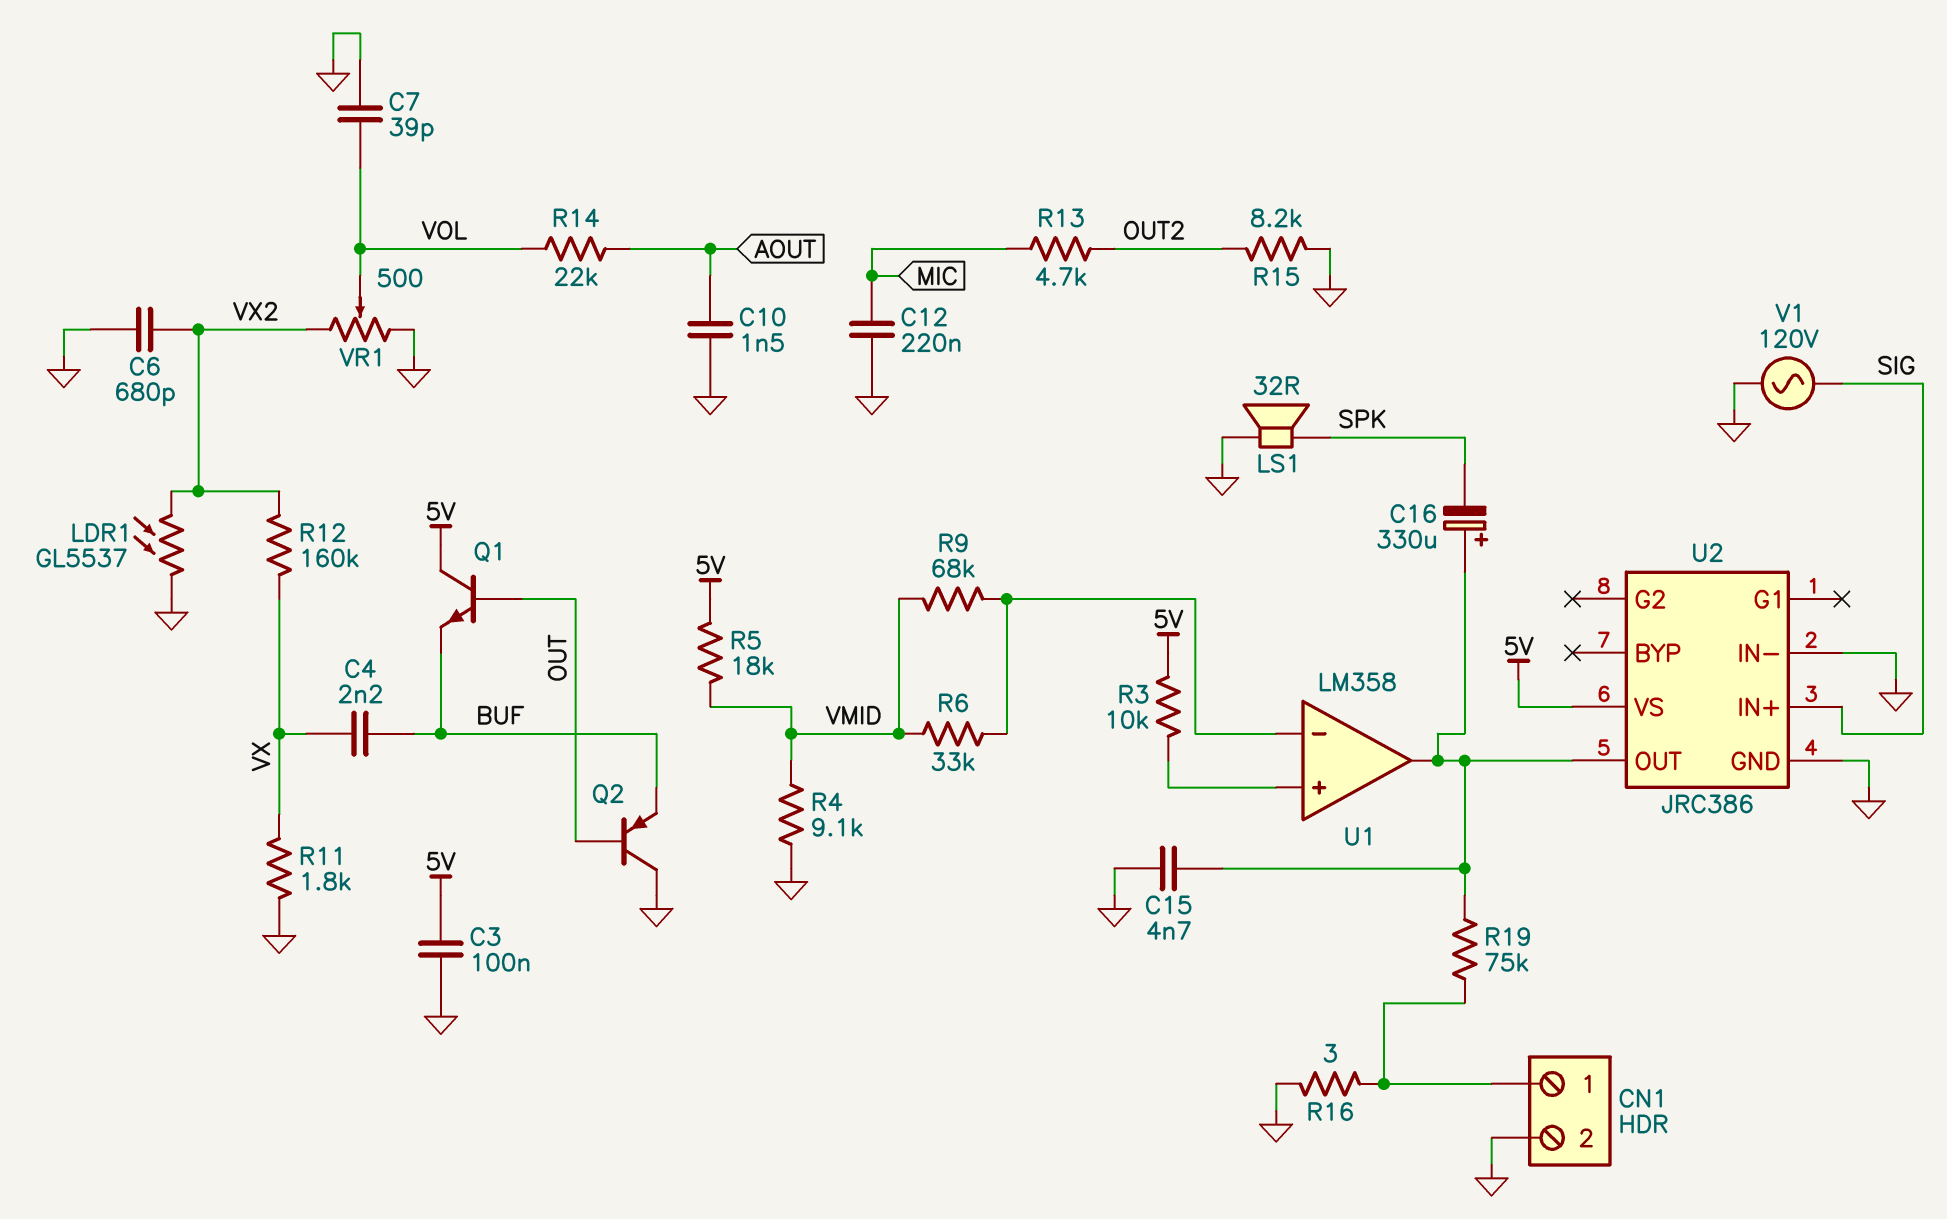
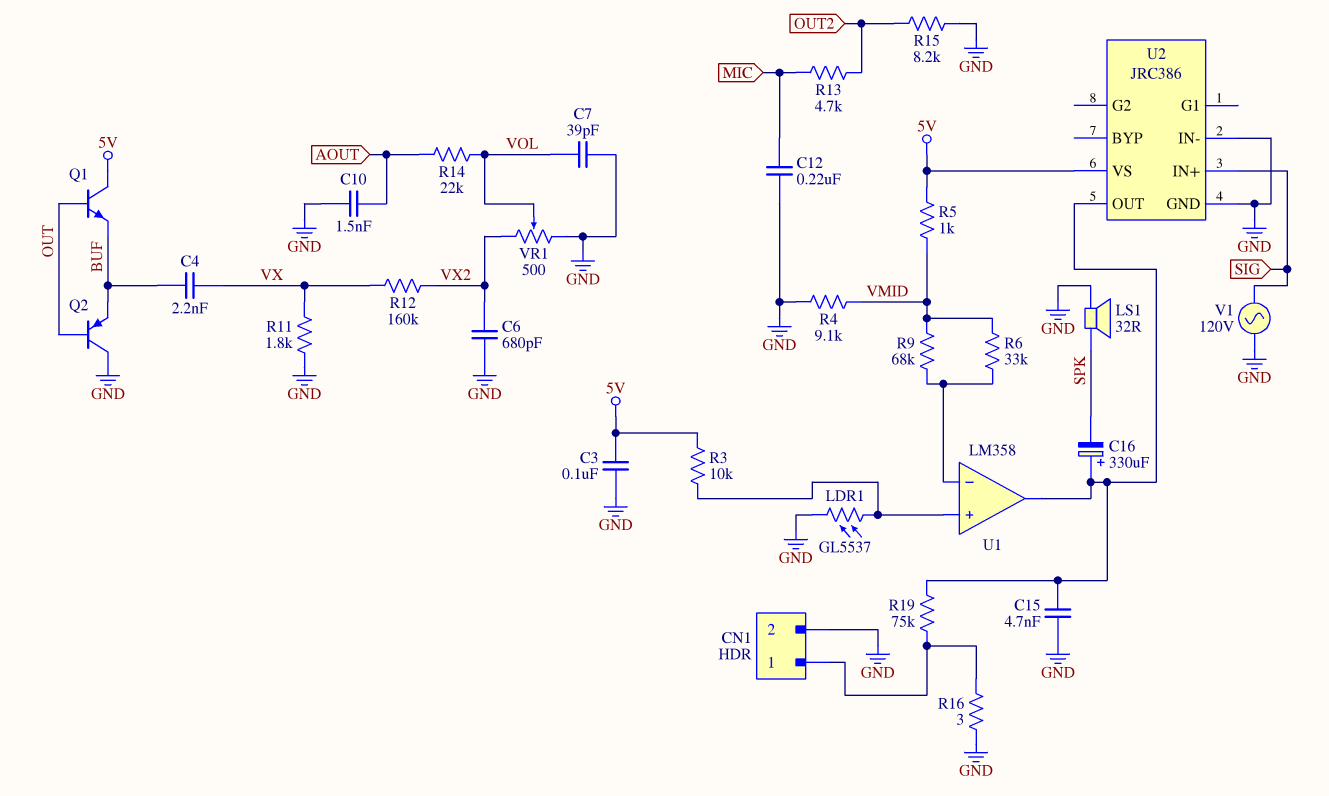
LDR1: GL5537 (GND, VX2) -> GL5537 (GND, U1/in+)
R5: 18k (5V, VMID) -> 1k (5V, VMID)

